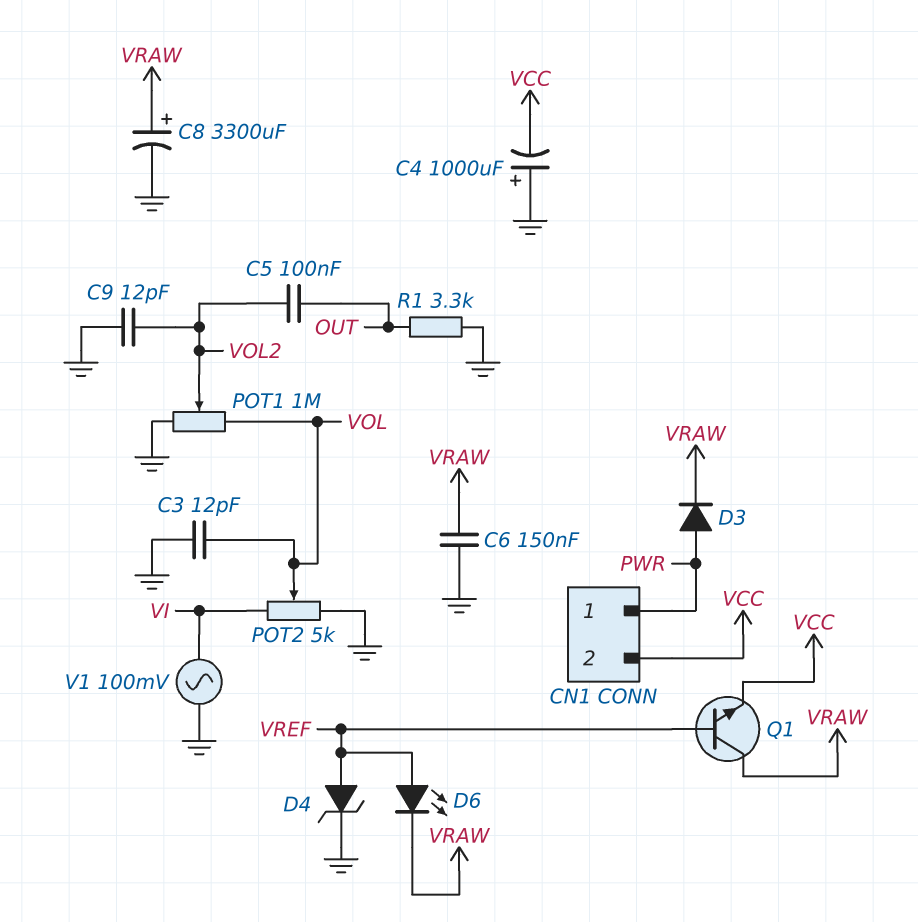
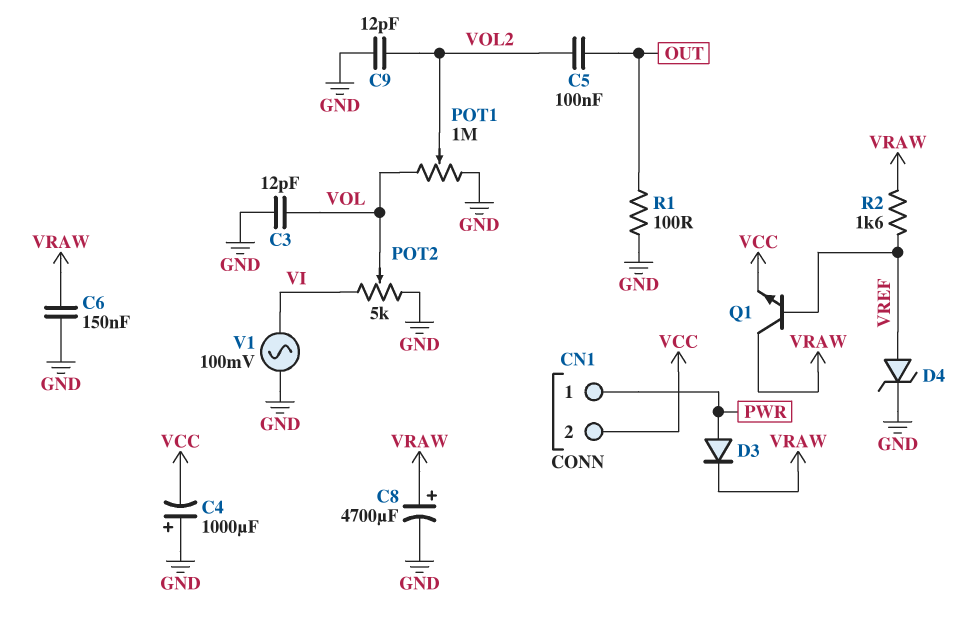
C8: 3300uF (plus VRAW, minus GND) -> 4700uF (plus VRAW, minus GND)
D6: LED (A VREF, K VRAW) -> none
R1: 3.3k (GND, OUT) -> 100 (GND, OUT)
R2: none -> 1.6k (VRAW, VREF)

